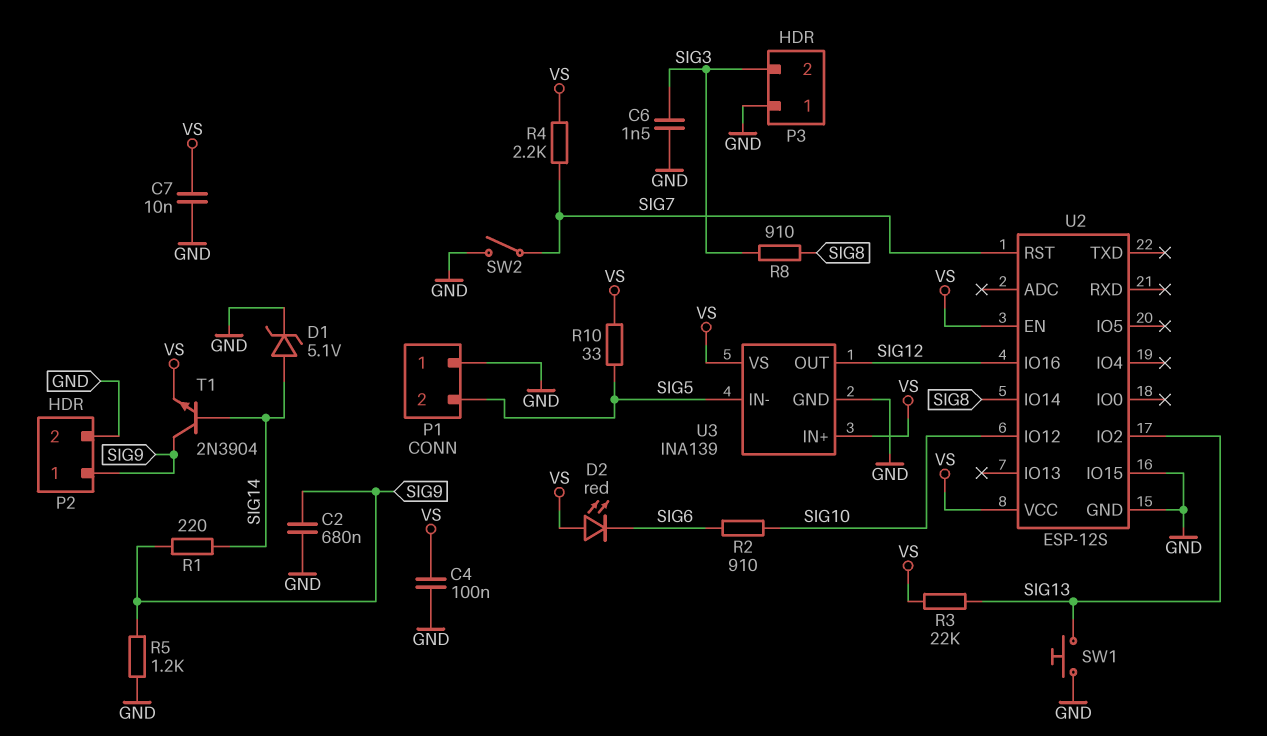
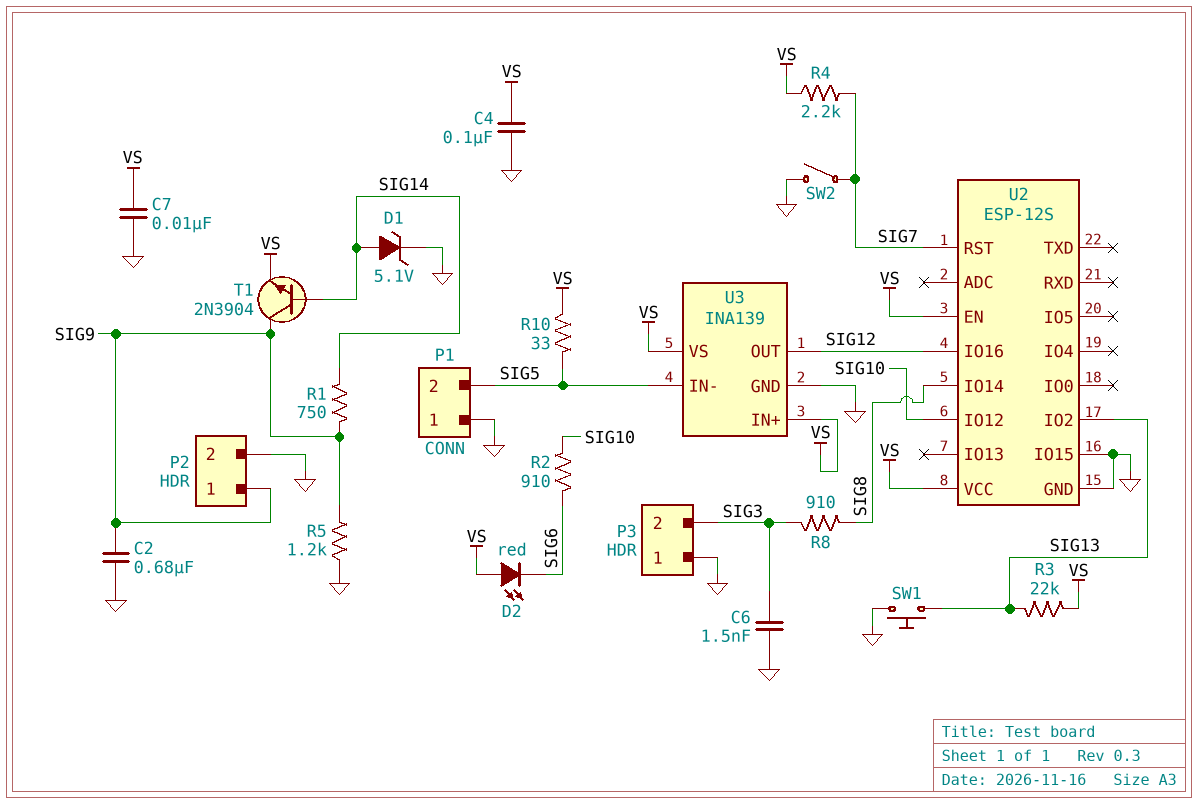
R1: 220 (SIG9, SIG14) -> 750 (SIG9, SIG14)

